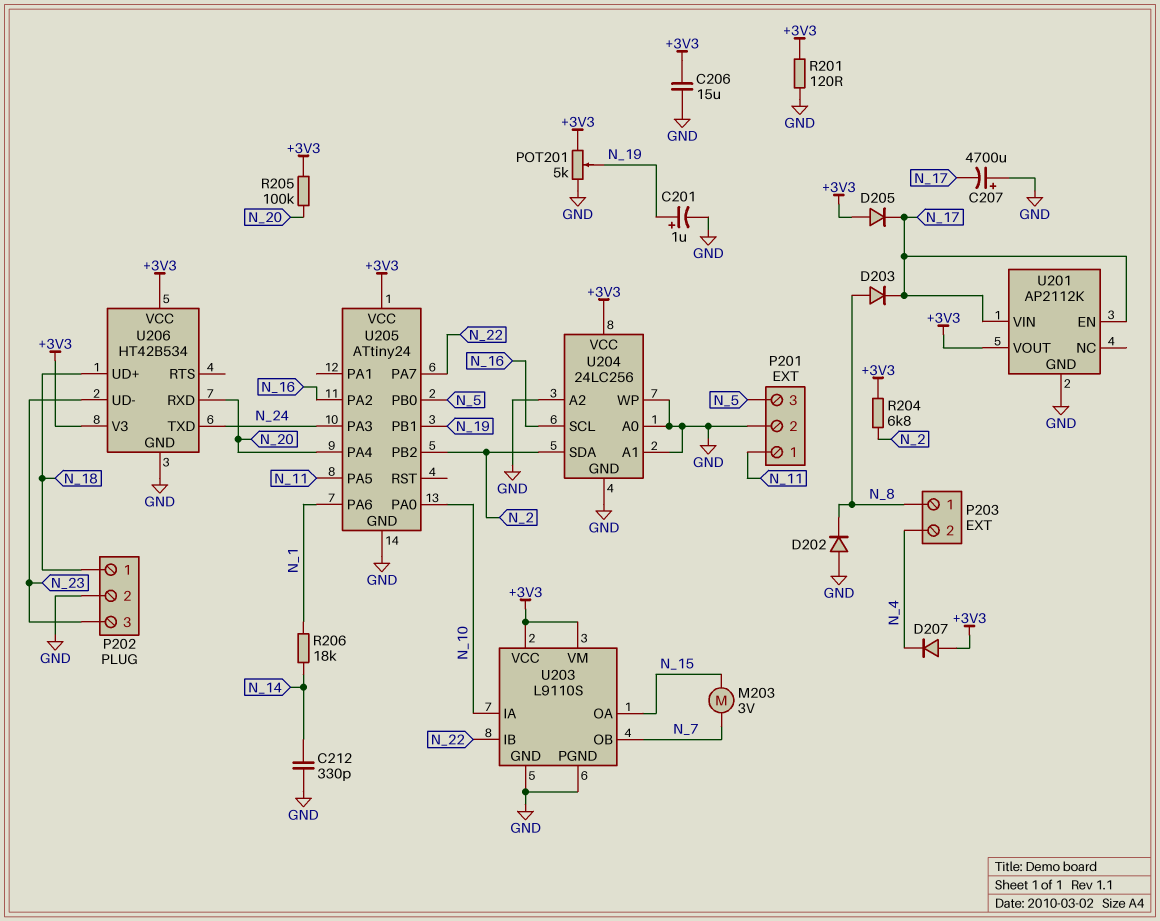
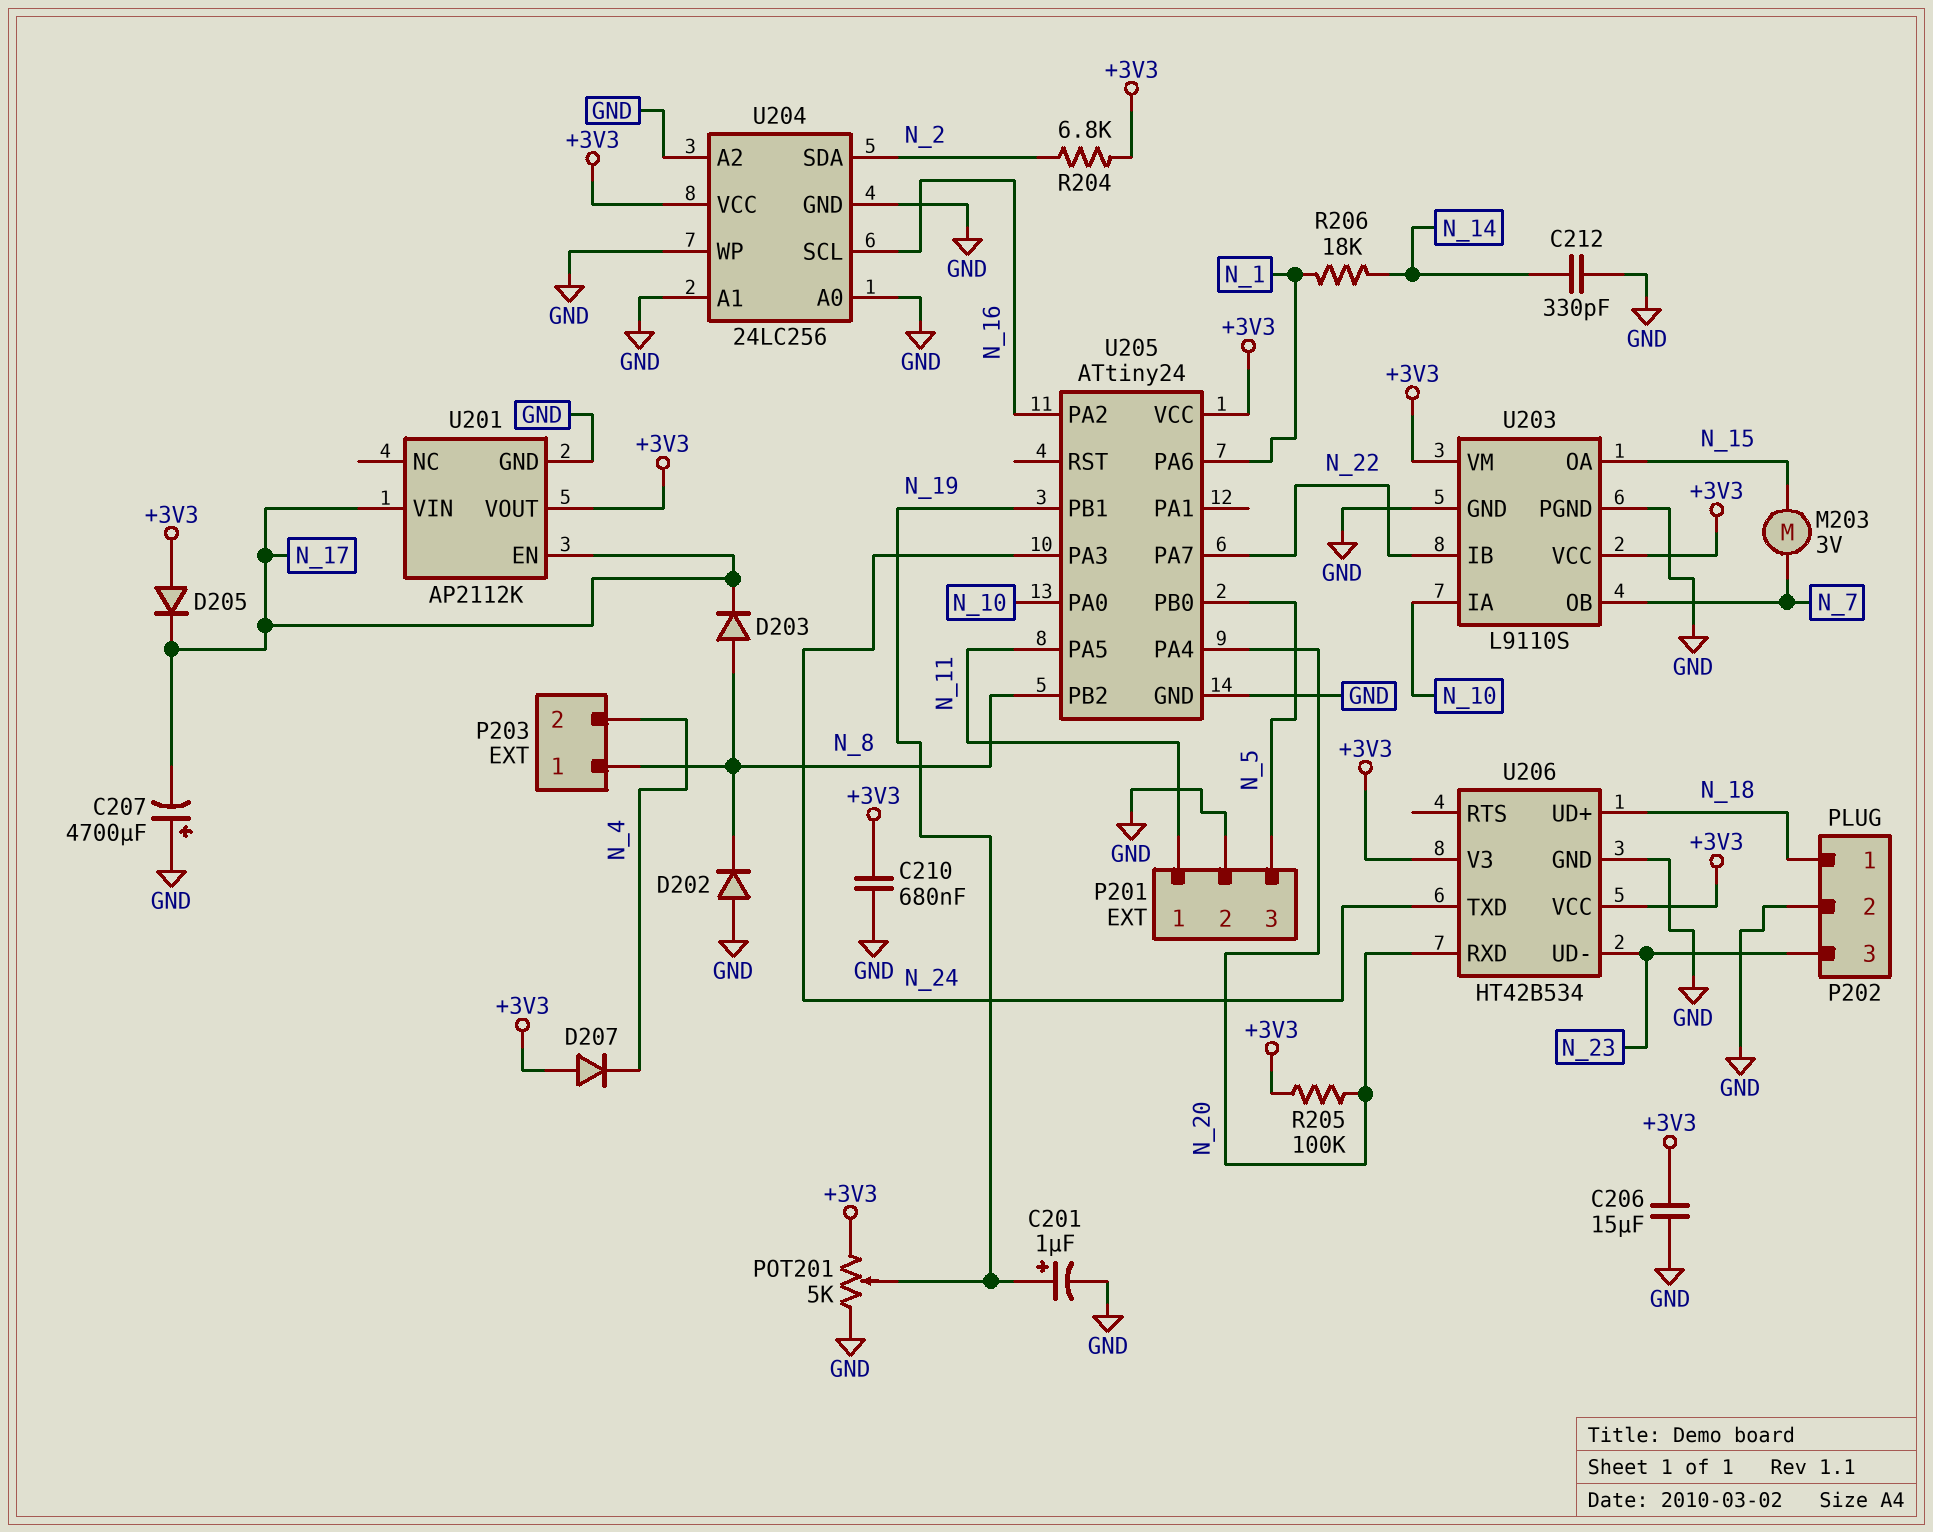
C210: none -> 680nF (+3V3, GND)
R201: 120 (+3V3, GND) -> none
U205 pin PB2: N_2 -> N_8

